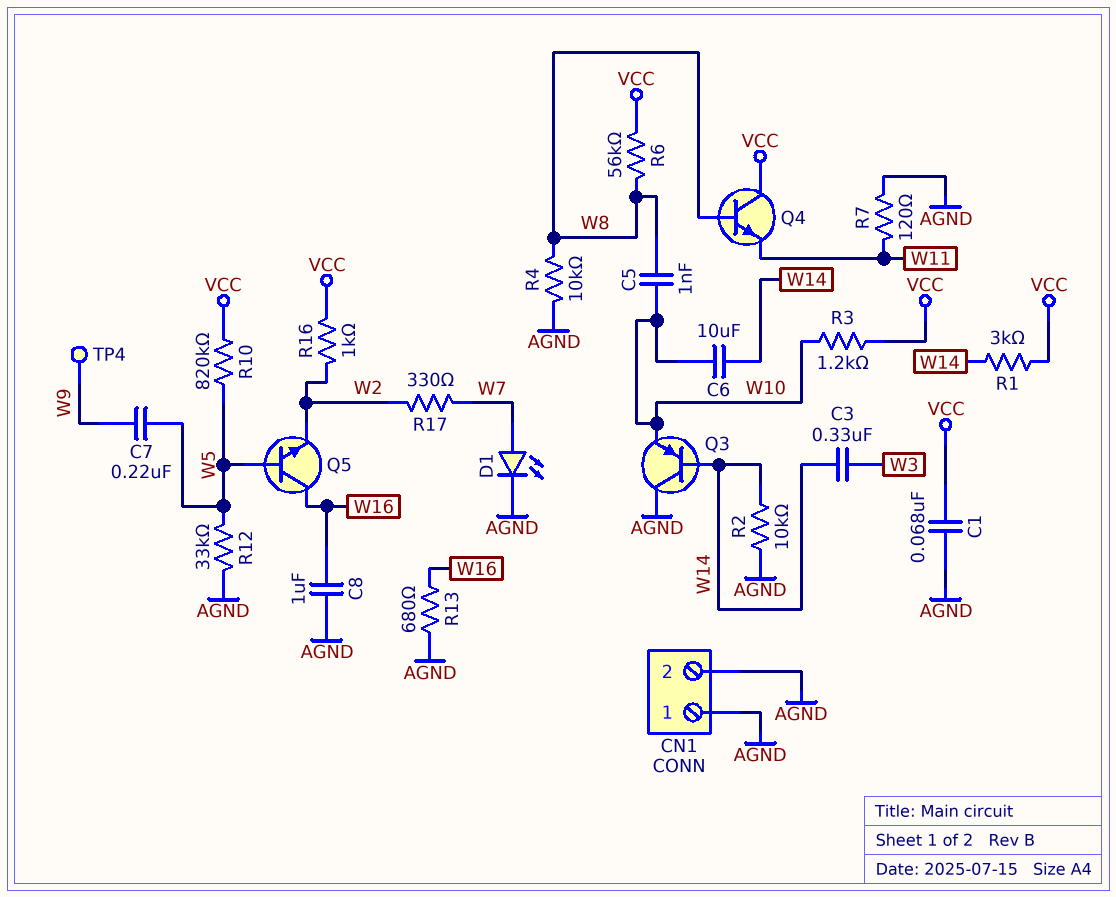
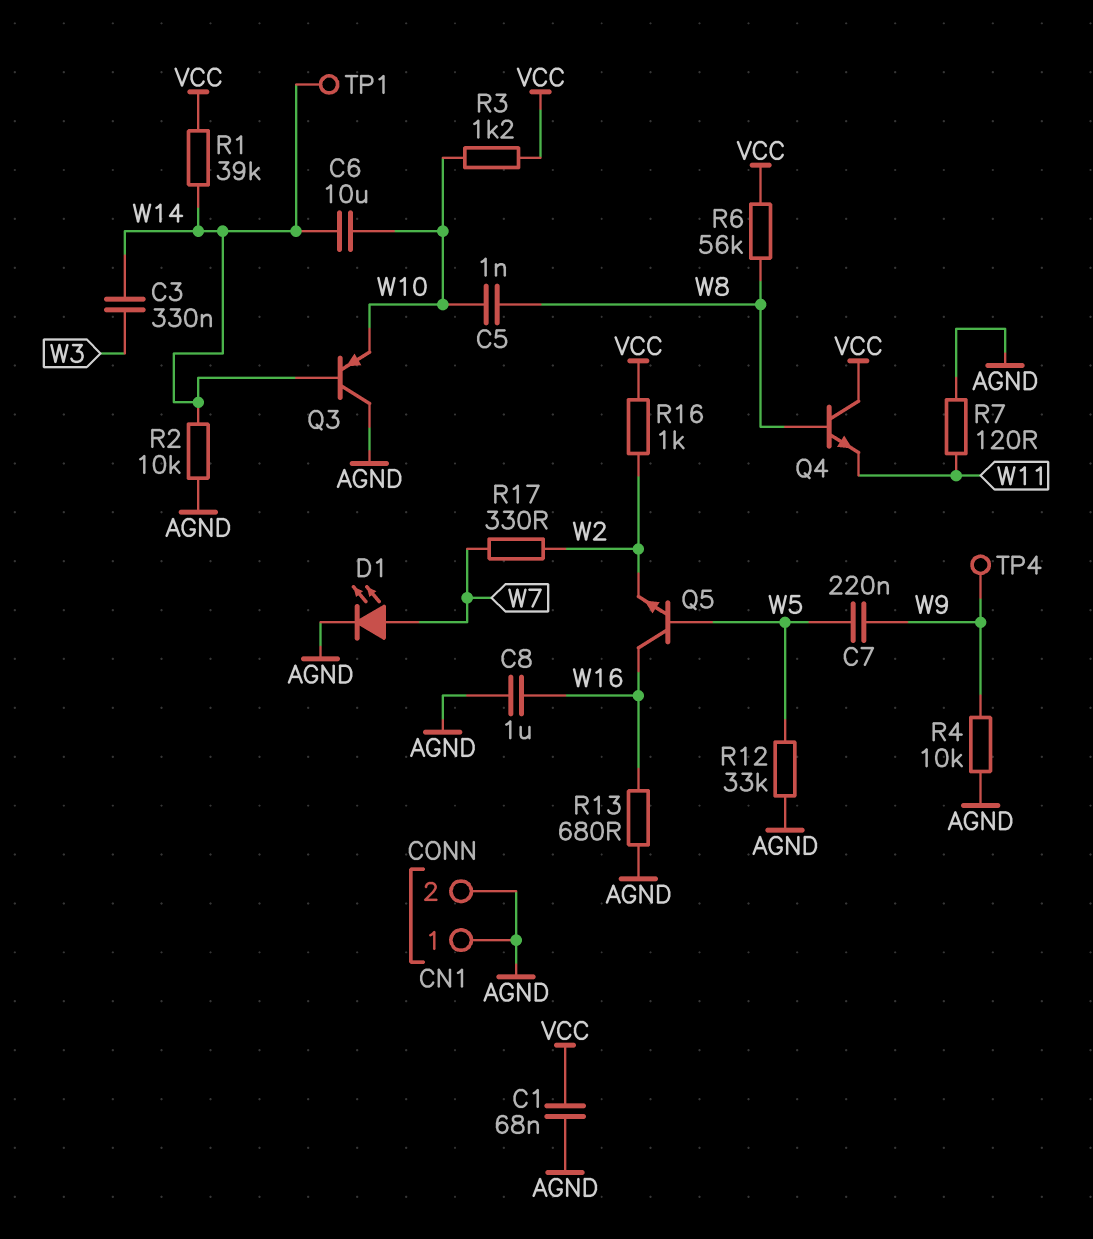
R1: 3k (VCC, W14) -> 39k (VCC, W14)
R4: 10k (AGND, W8) -> 10k (AGND, W9)
R10: 820k (VCC, W5) -> none
TP1: none -> test point (W14)

